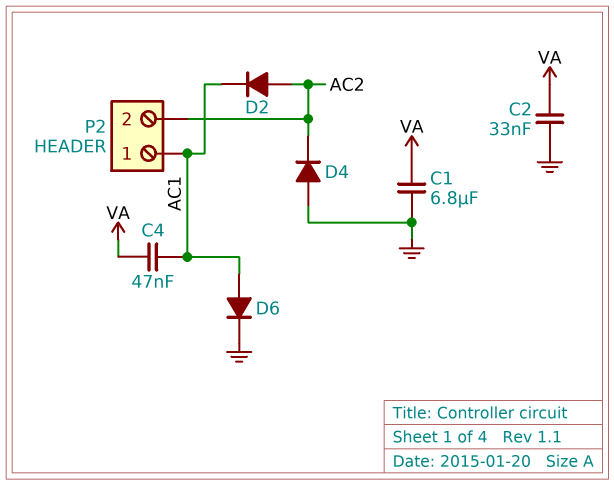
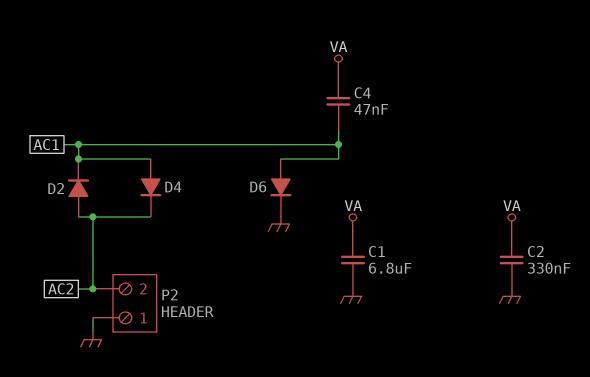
C2: 33nF (GND, VA) -> 330nF (GND, VA)
D4: diode (A GND, K AC2) -> diode (A AC1, K AC2)
P2 pin 1: AC1 -> GND

